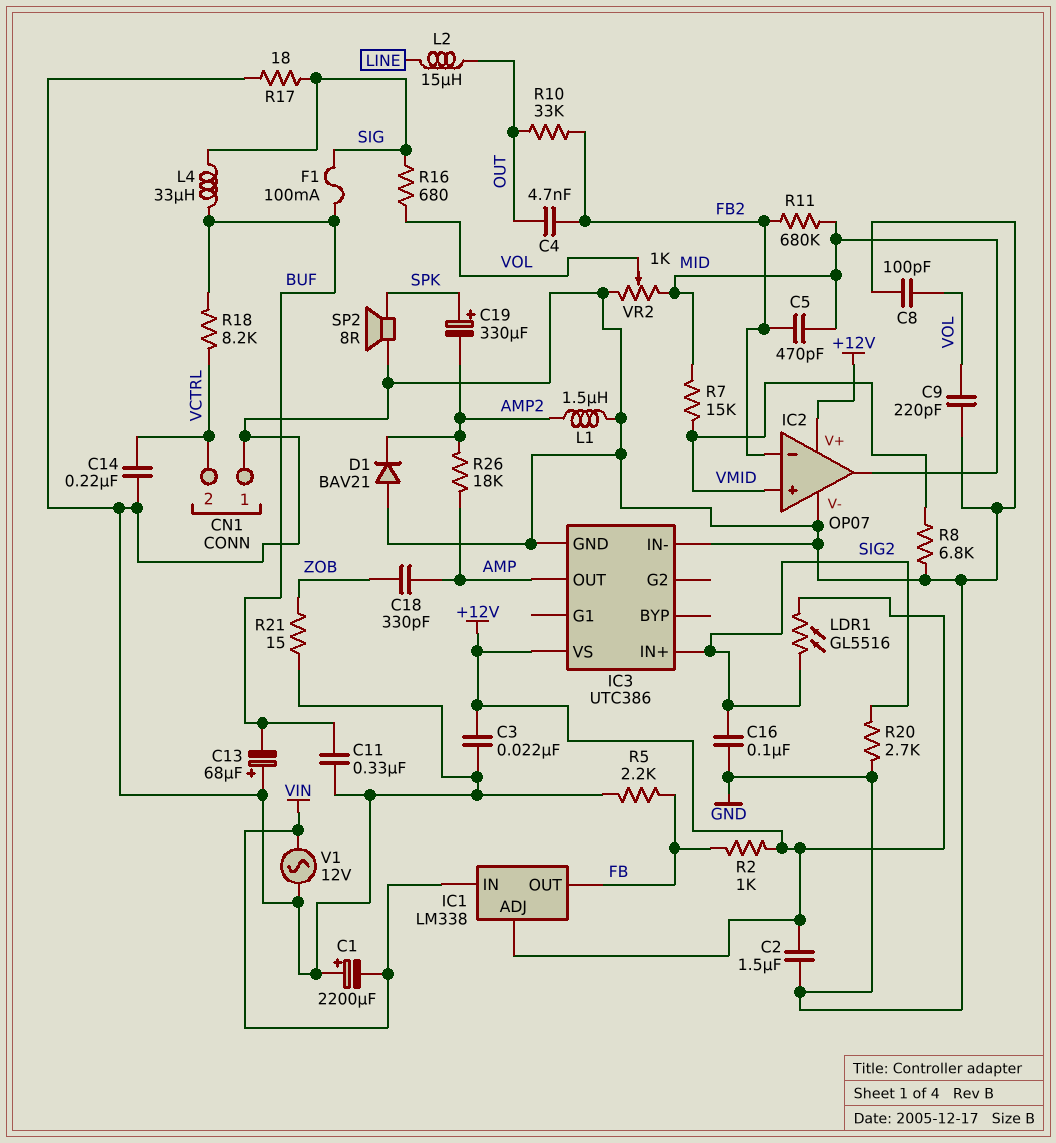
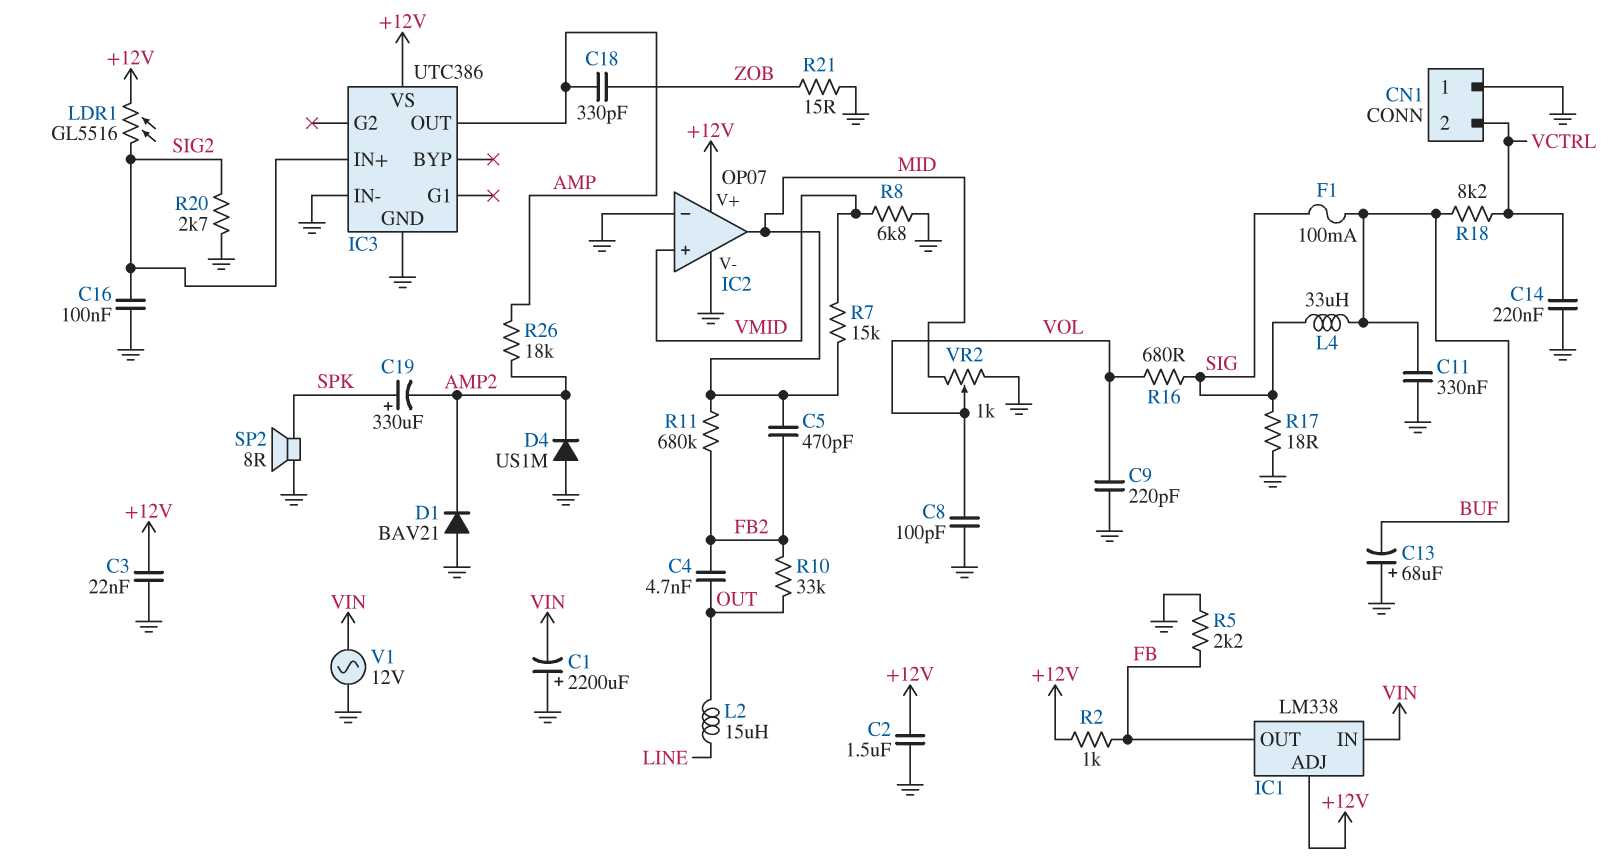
D4: none -> diode US1M (A GND, K AMP2)
IC2 pin in-: FB2 -> GND
L1: 1.5uH (AMP2, GND) -> none

